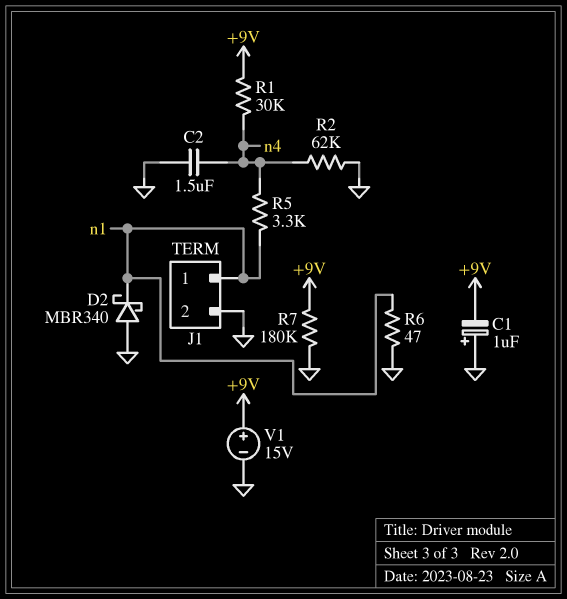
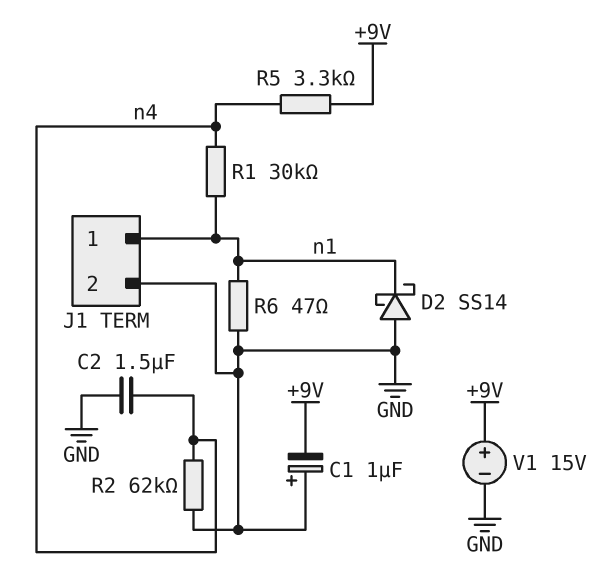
D2: schottky MBR340 (A GND, K n1) -> schottky SS14 (A GND, K n1)
R1: 30k (+9V, n4) -> 30k (n1, n4)
R5: 3.3k (n1, n4) -> 3.3k (+9V, n4)
R7: 180k (+9V, GND) -> none

